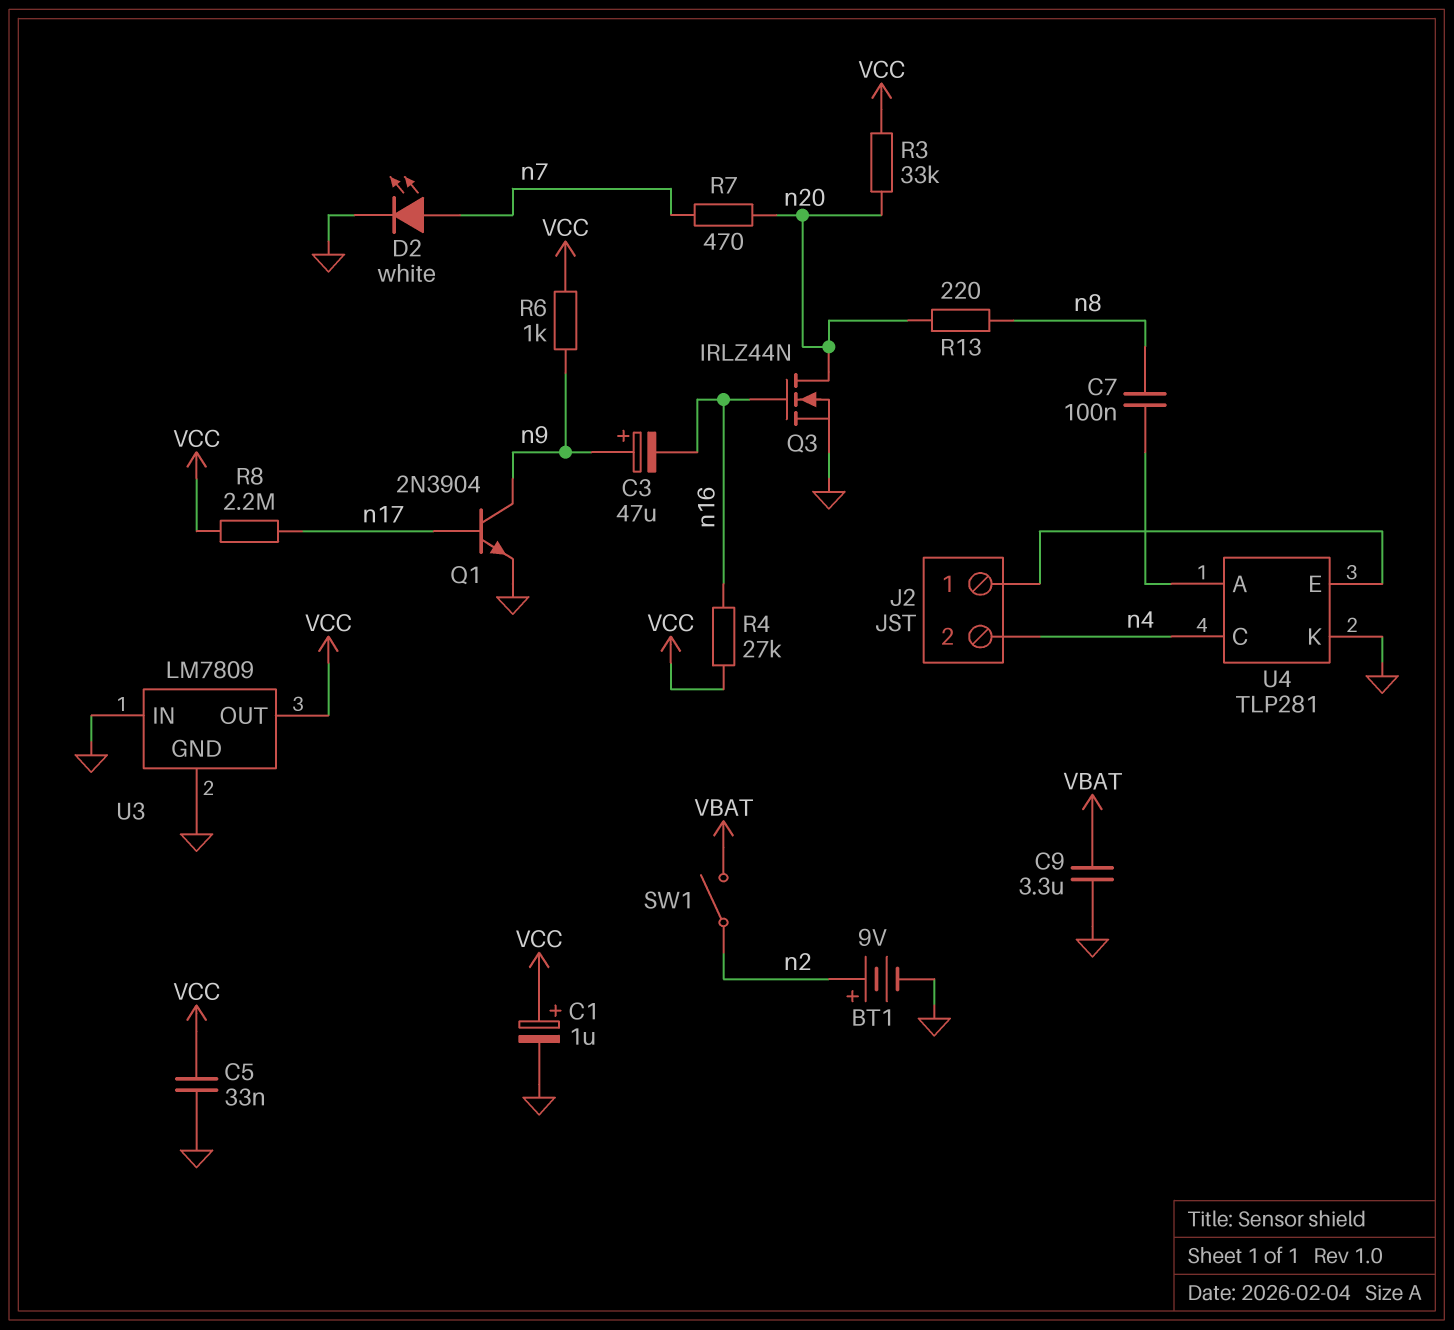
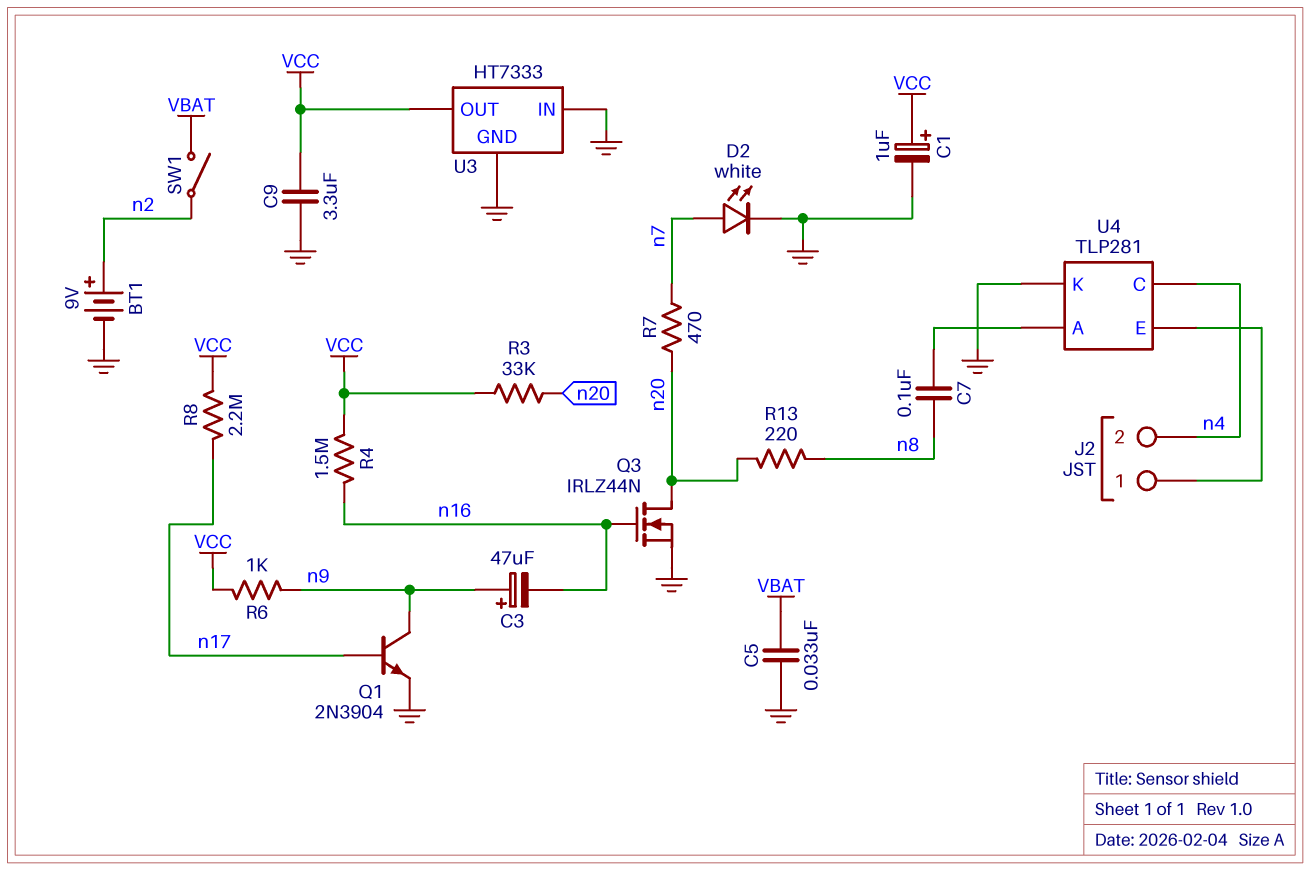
C5: 33nF (GND, VCC) -> 33nF (GND, VBAT)
C9: 3.3uF (GND, VBAT) -> 3.3uF (GND, VCC)
R4: 27k (VCC, n16) -> 1.5M (VCC, n16)
U3: LM7809 -> HT7333

